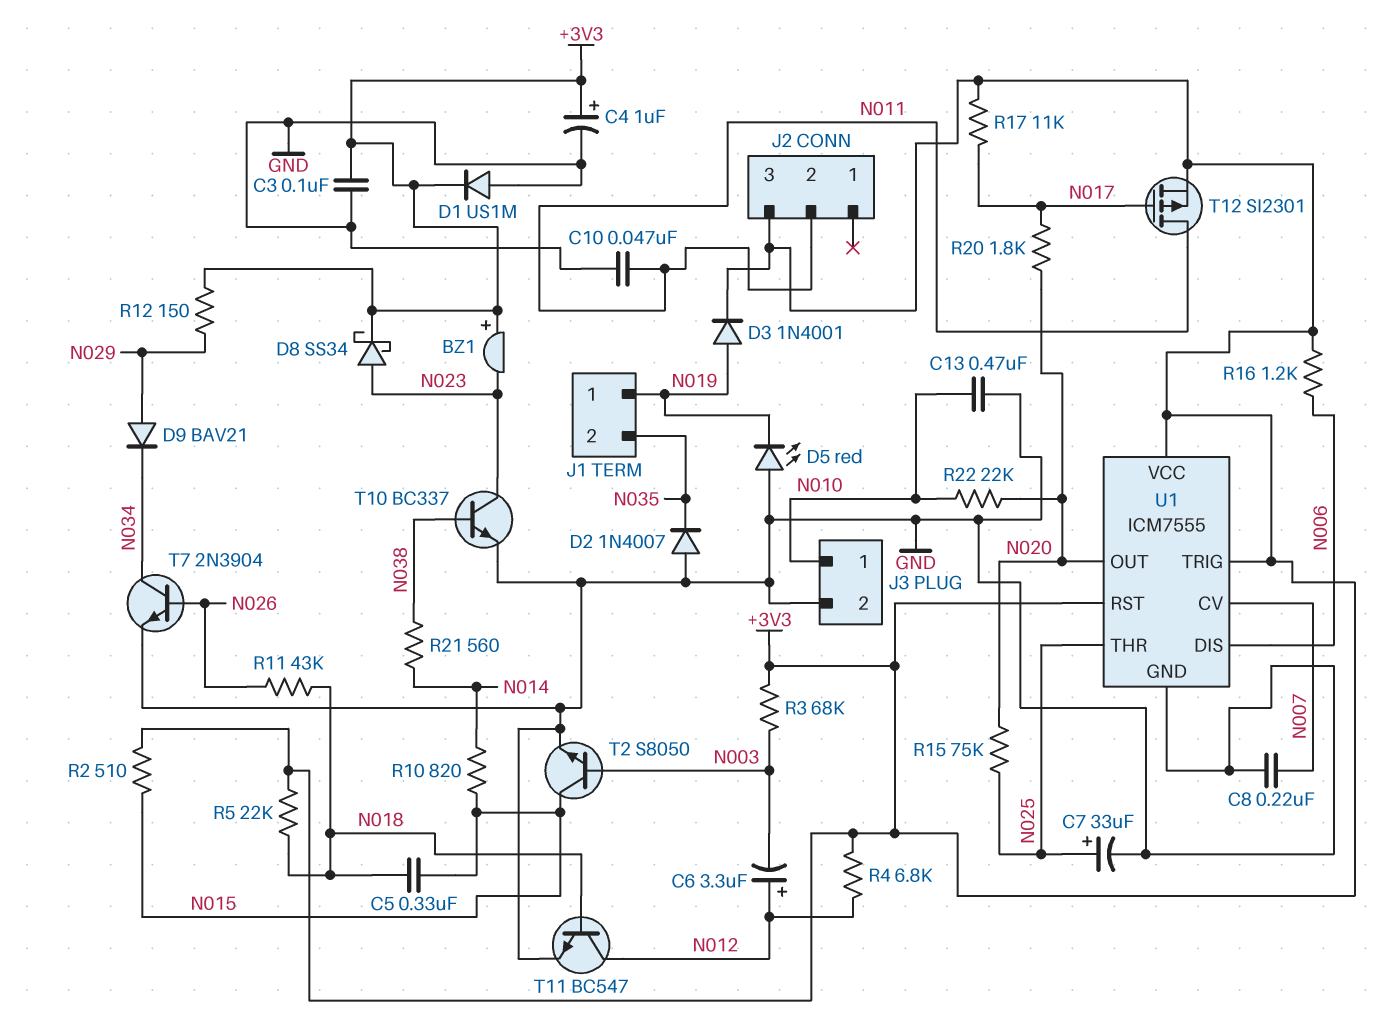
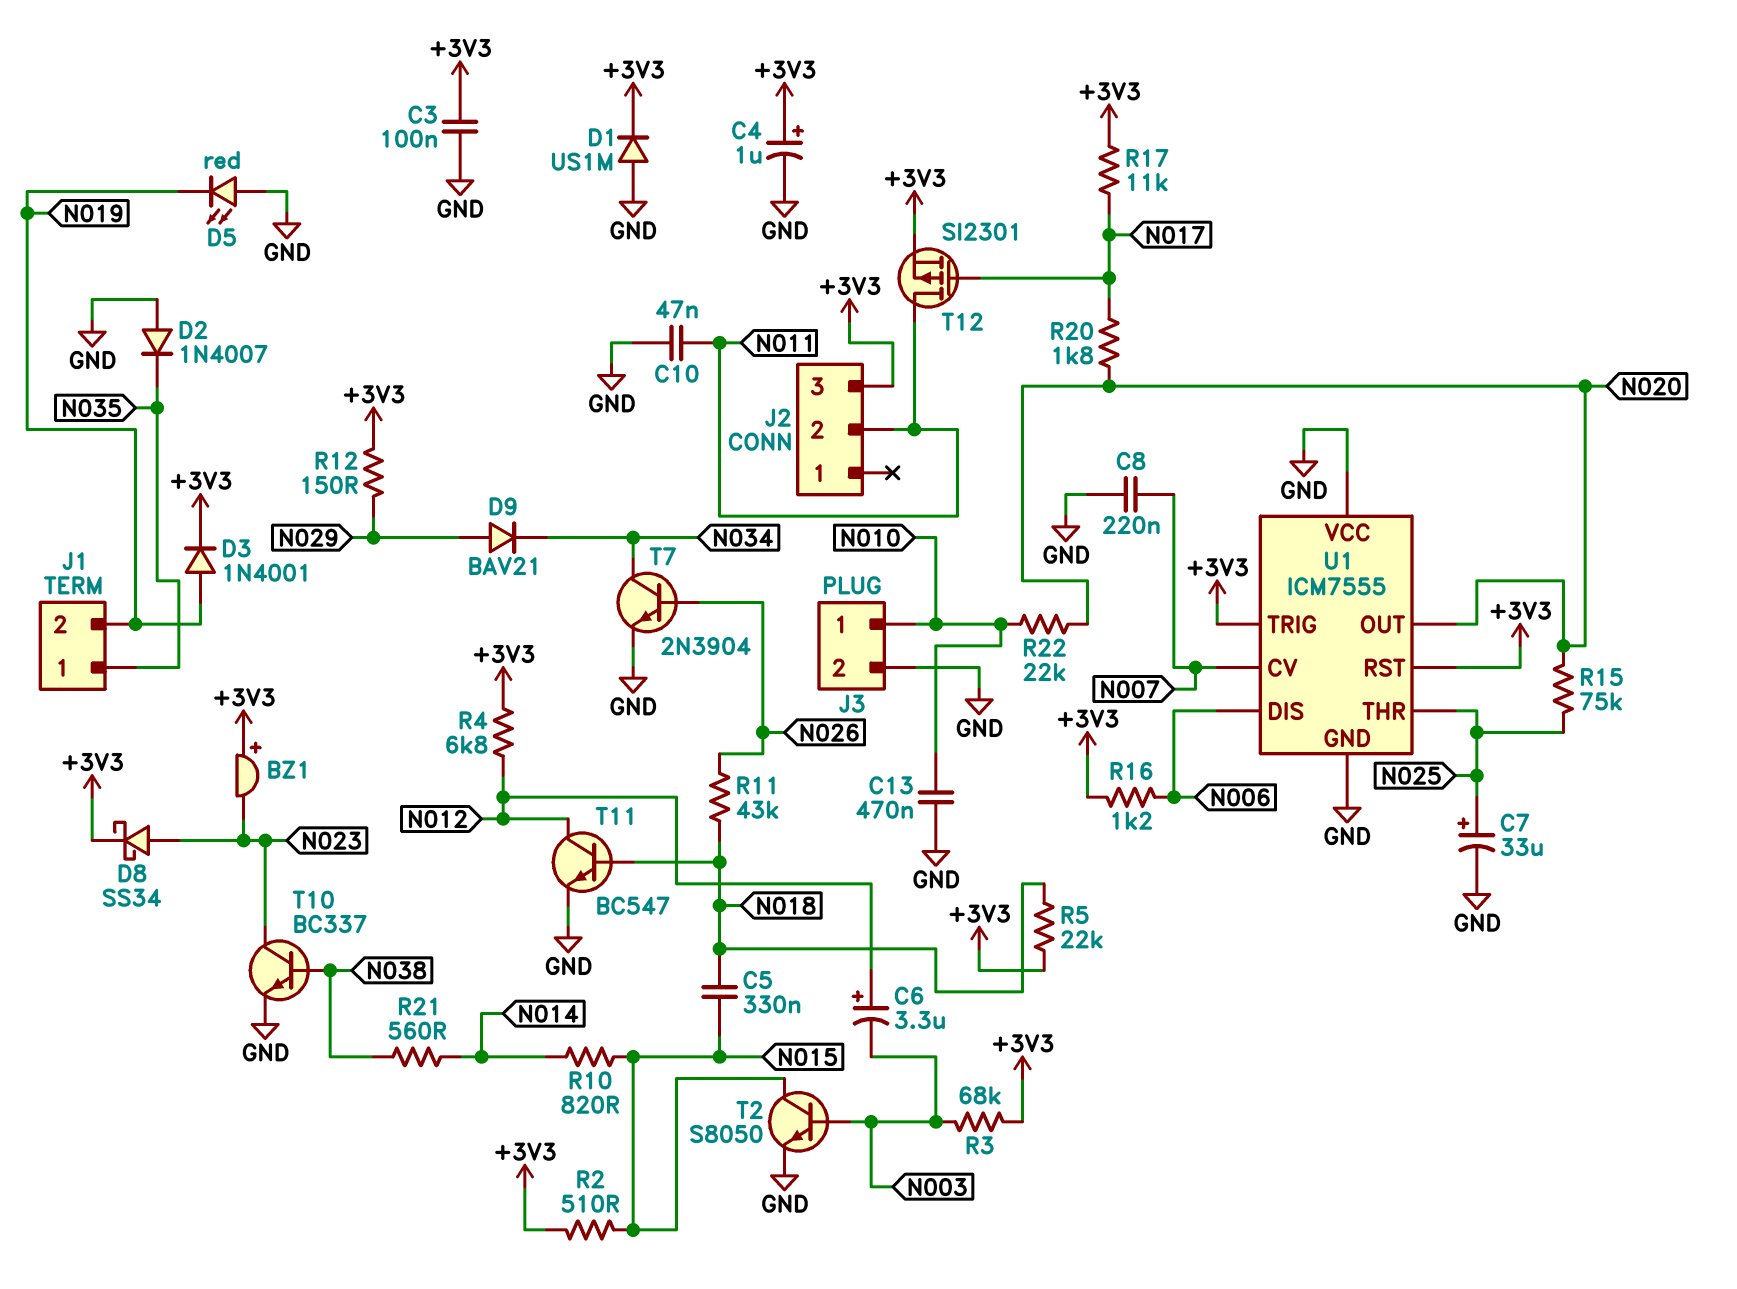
J1 pin 1: N019 -> N035
J1 pin 2: N035 -> N019
U1 pin VCC: +3V3 -> GND

